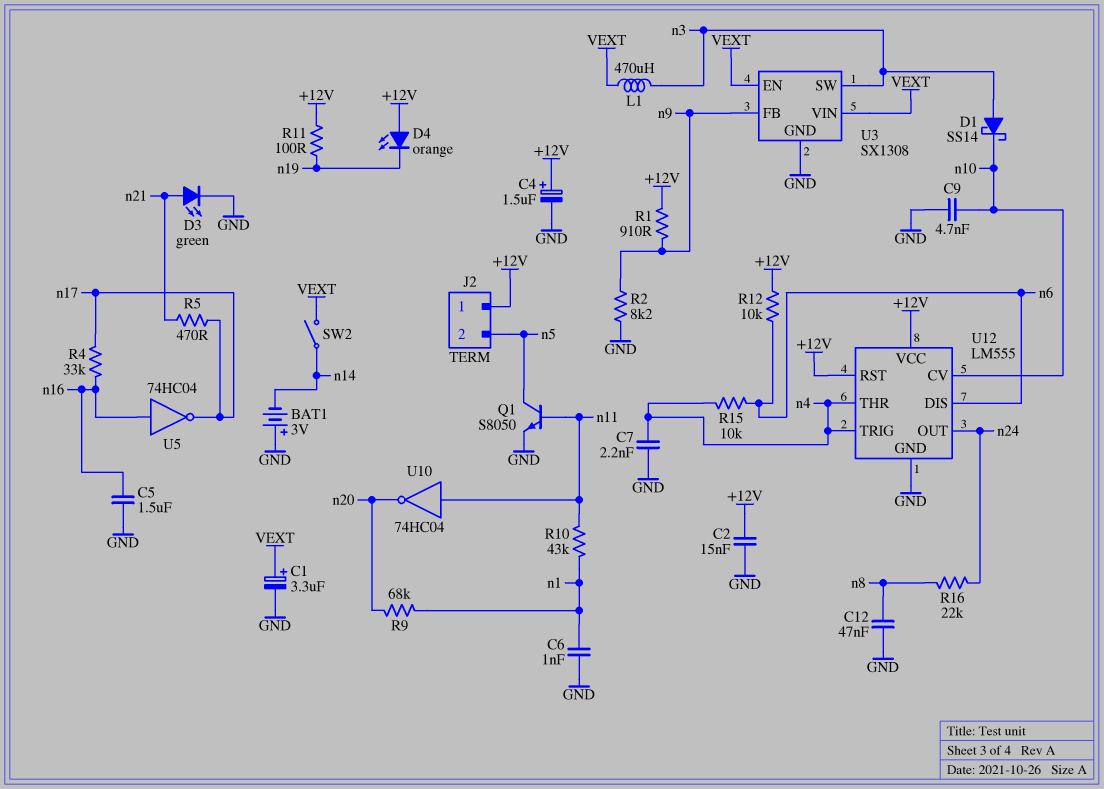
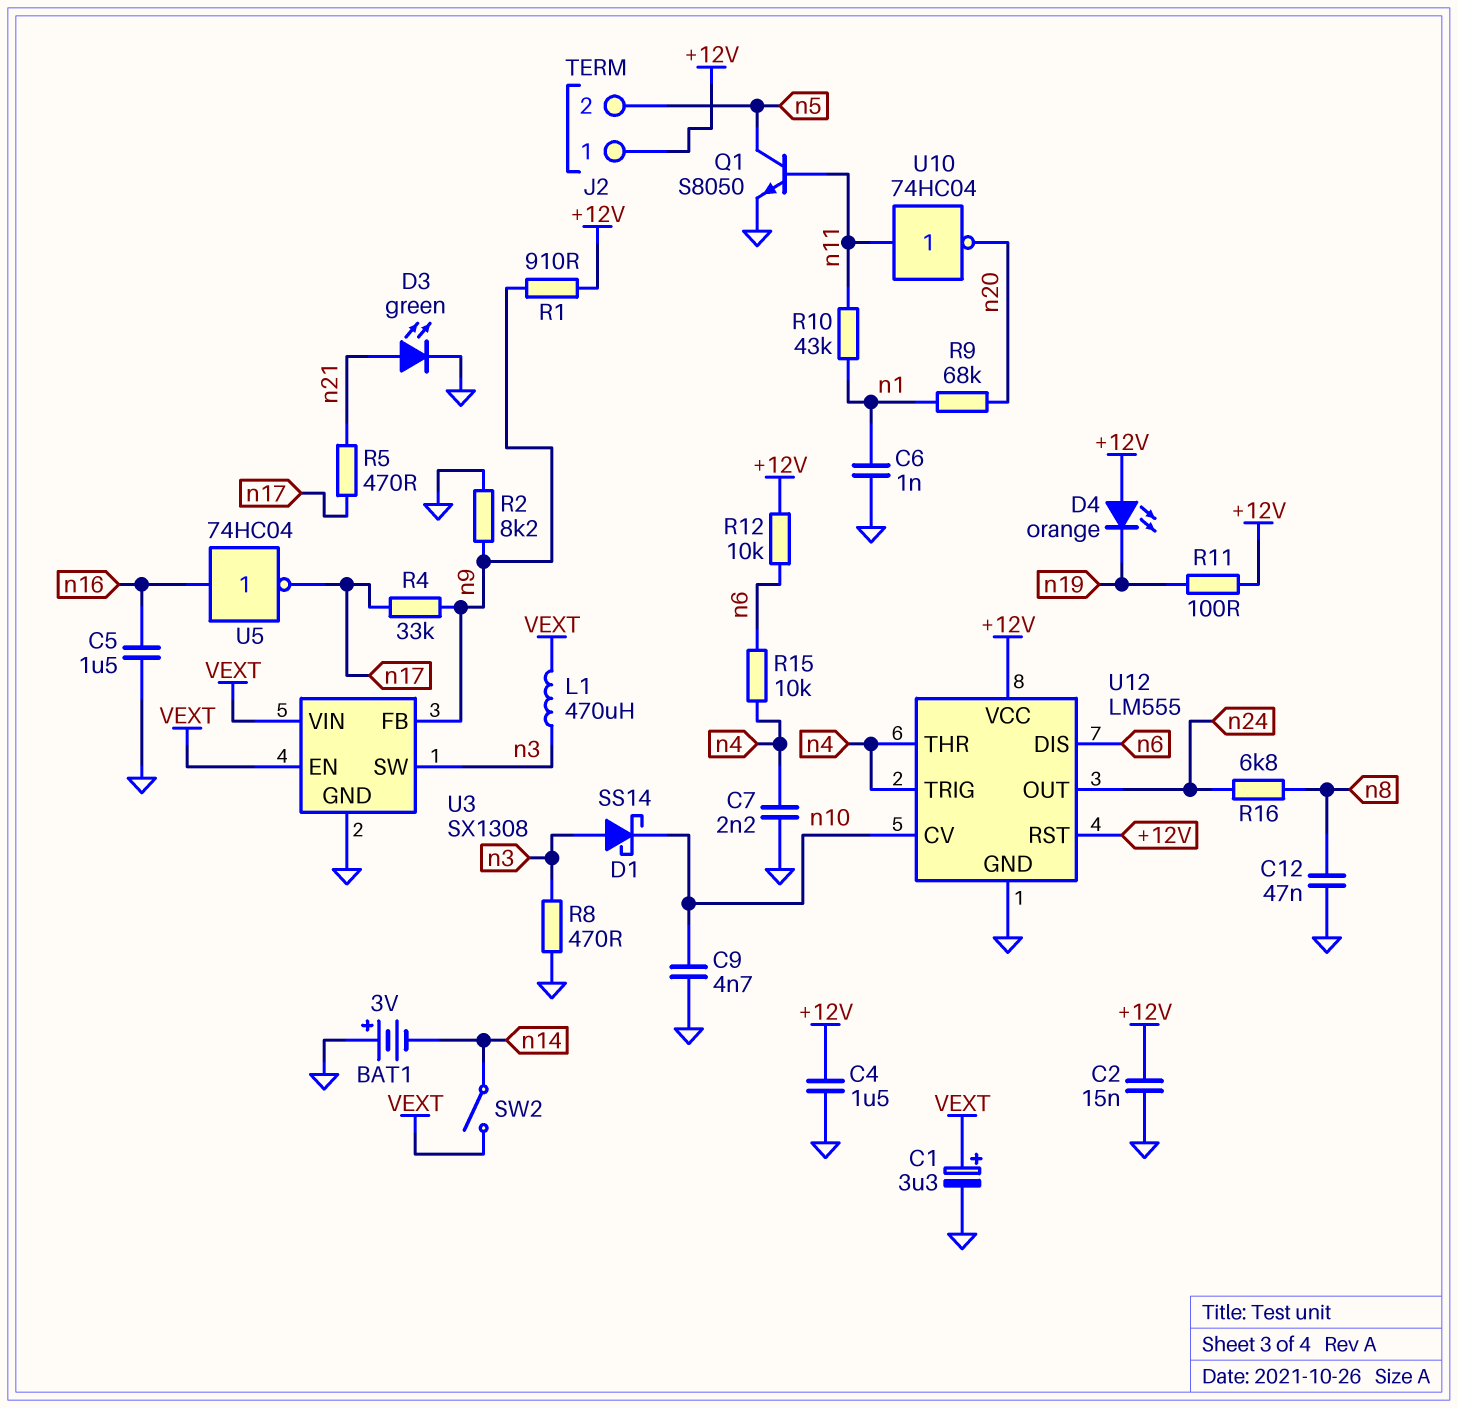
C4: 1.5uF (plus +12V, minus GND) -> 1.5uF (+12V, GND)
R4: 33k (n16, n17) -> 33k (n9, n17)
R8: none -> 470 (GND, n3)
R16: 22k (n8, n24) -> 6.8k (n8, n24)

